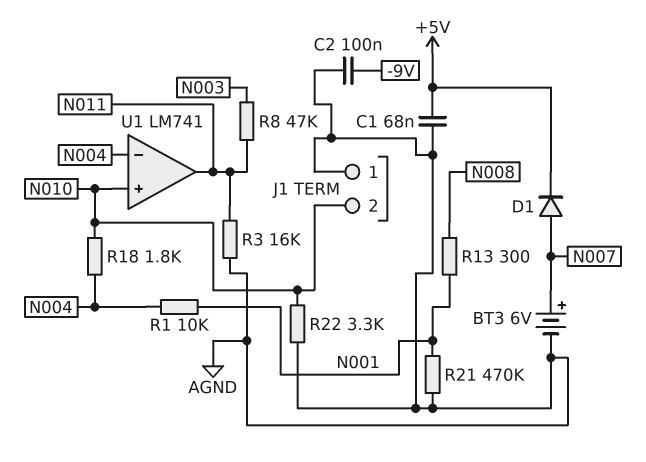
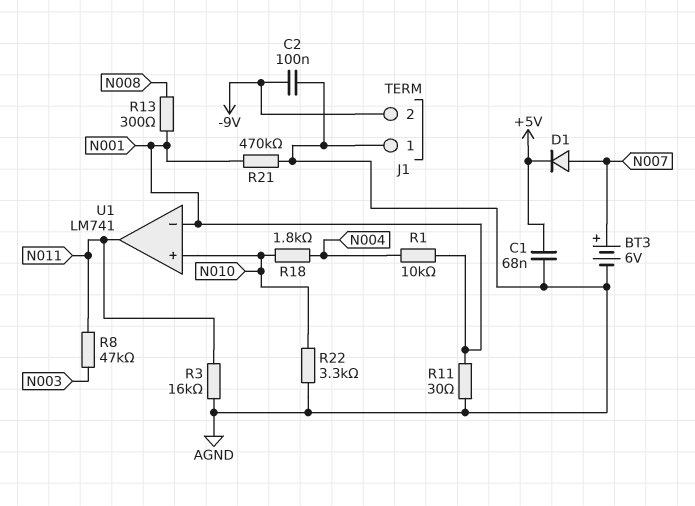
J1 pin 2: N010 -> -9V
R11: none -> 30 (AGND, N001)
U1 pin in-: N004 -> N001

